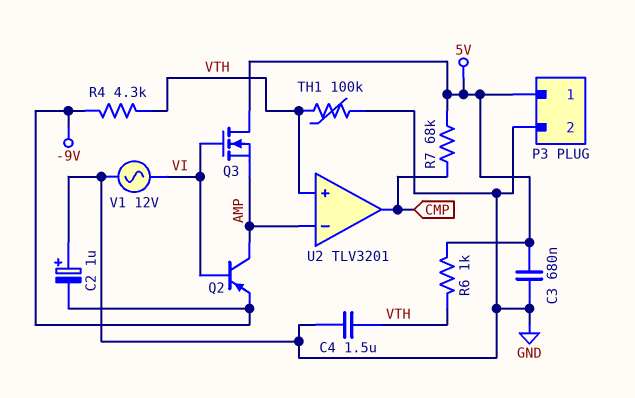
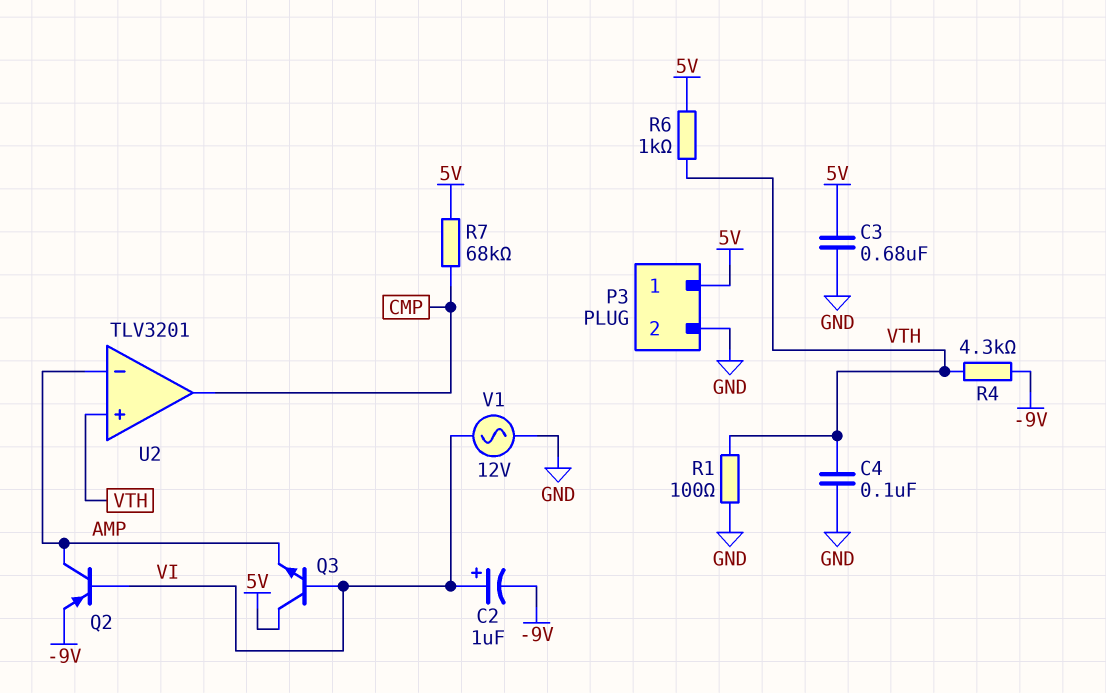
C2: 1uF (plus GND, minus -9V) -> 1uF (plus VI, minus -9V)
C4: 1.5uF (GND, VTH) -> 100nF (GND, VTH)
Q3: NMOS (G VI, D 5V, S AMP) -> NPN (B VI, C 5V, E AMP)
R1: none -> 100 (GND, VTH)
TH1: 100k (GND, VTH) -> none

